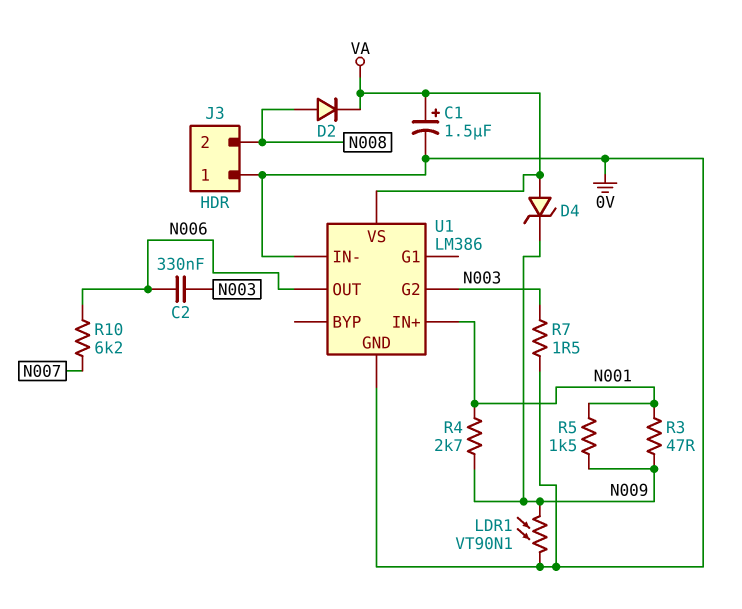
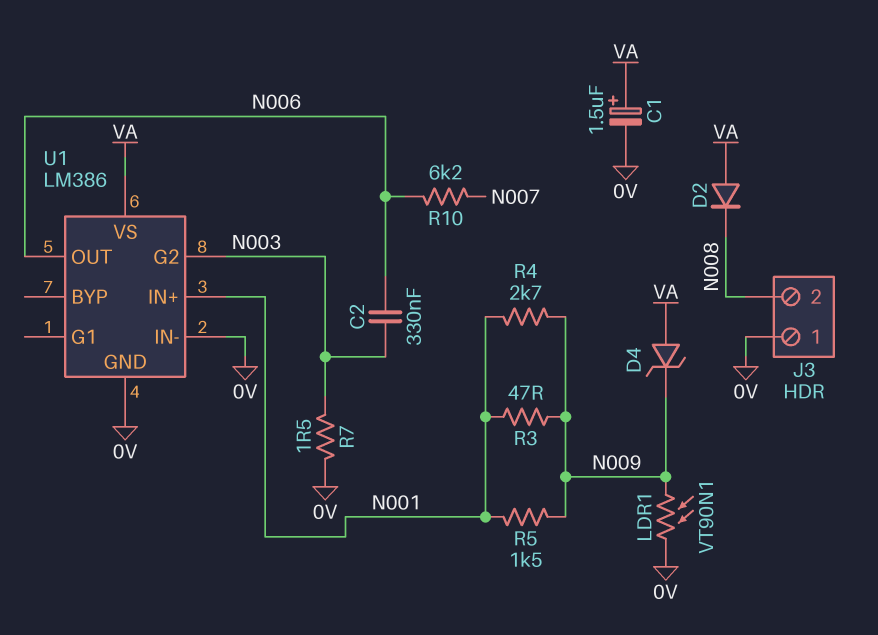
D2: diode (A N008, K VA) -> diode (A VA, K N008)

